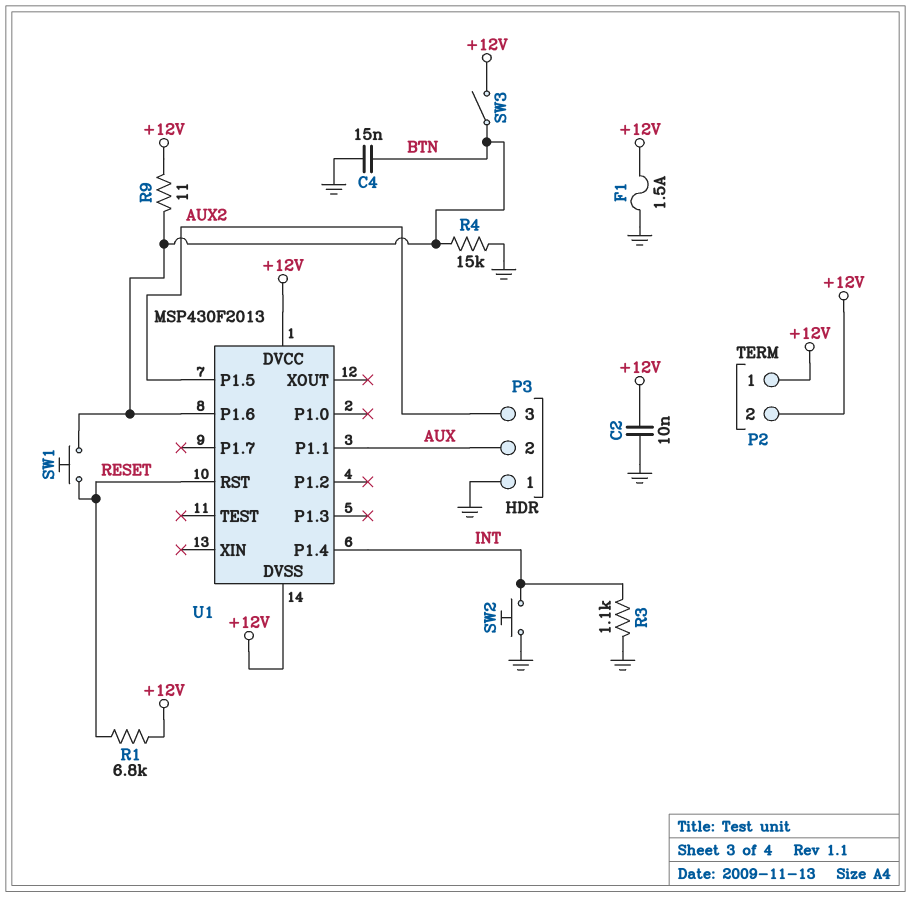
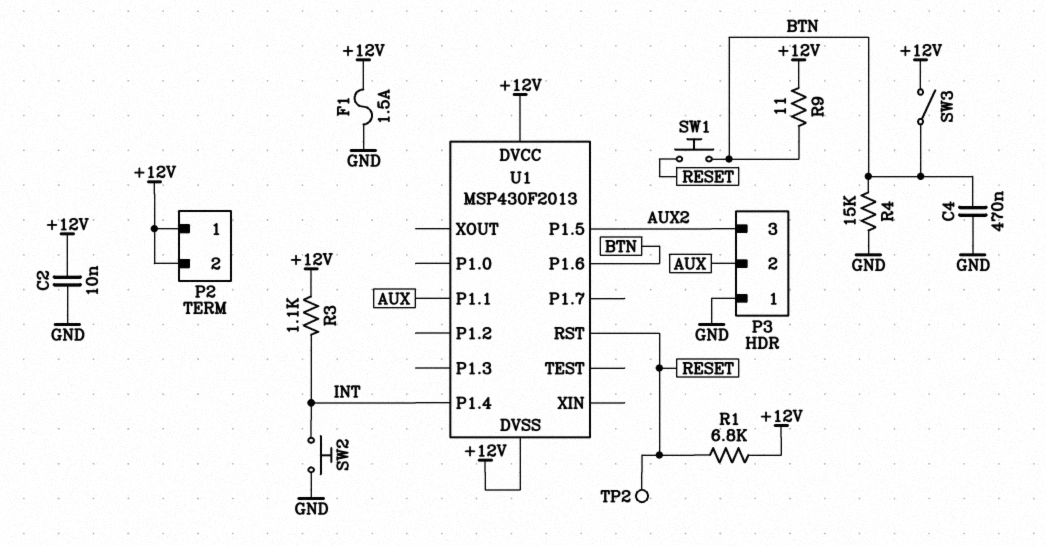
C4: 15nF (BTN, GND) -> 470nF (BTN, GND)
R3: 1.1k (GND, INT) -> 1.1k (+12V, INT)
TP2: none -> test point (RESET)

